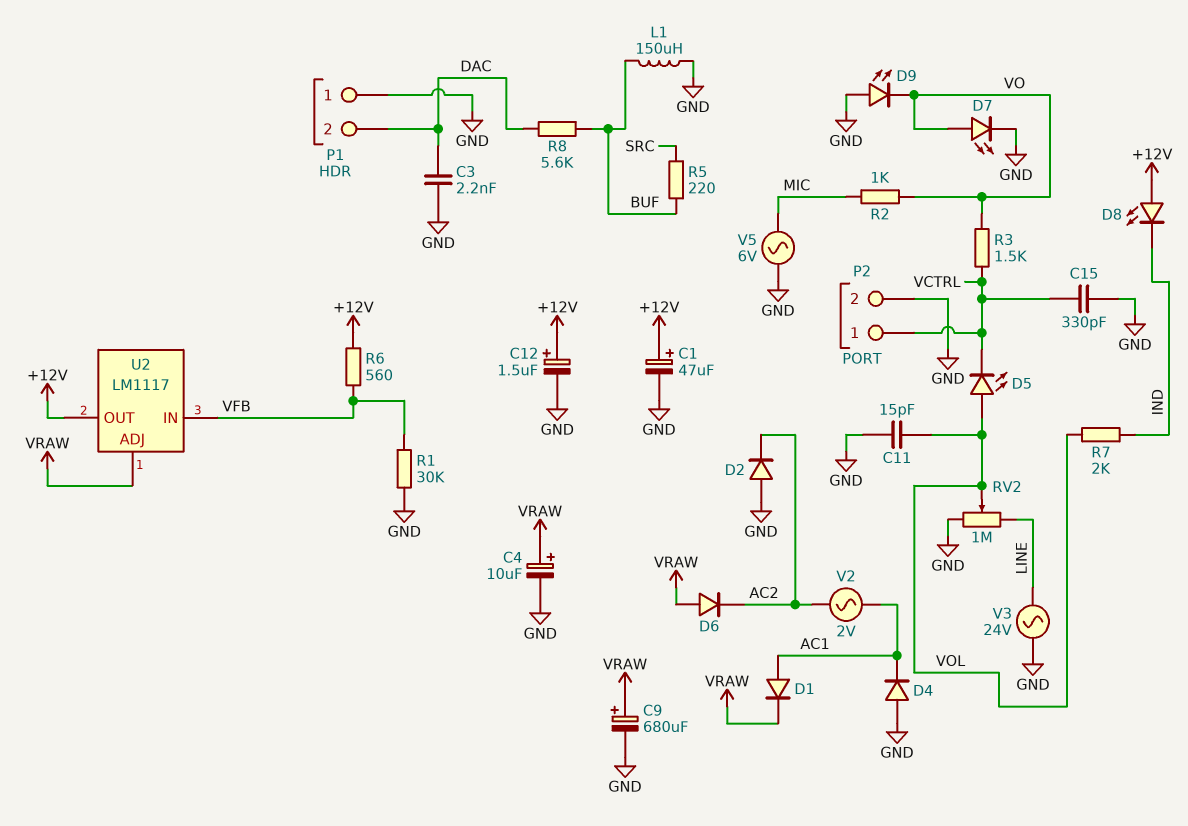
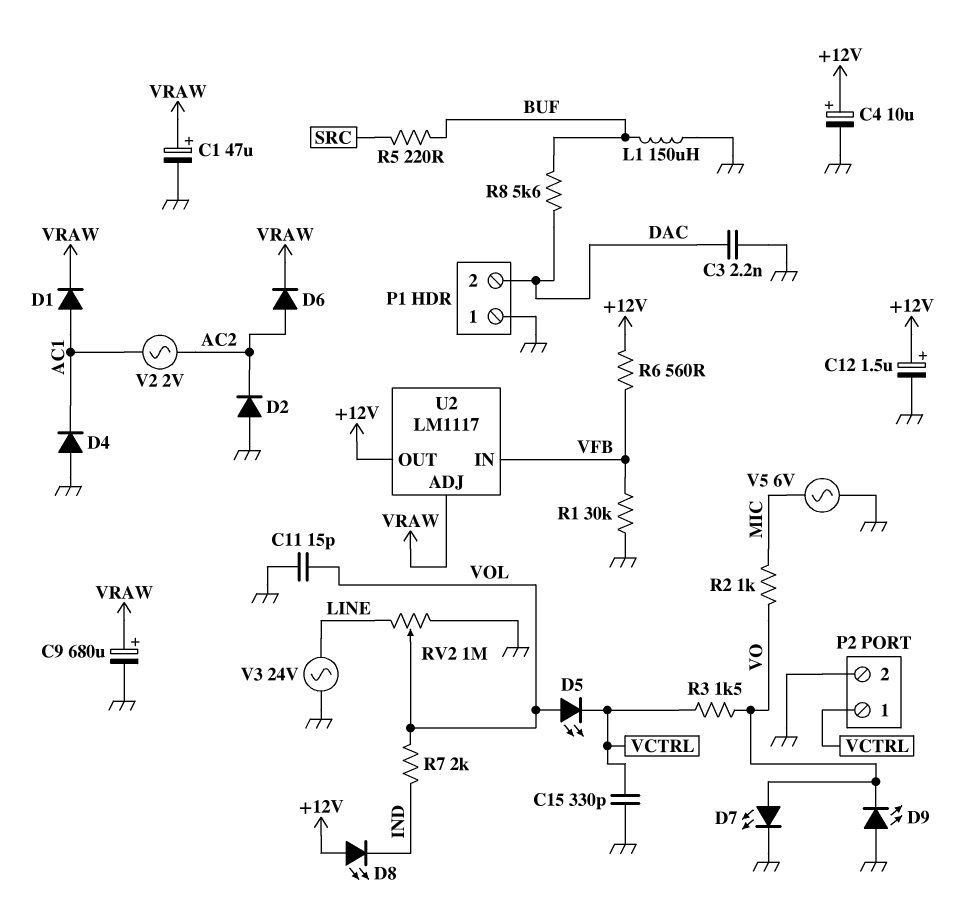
C1: 47uF (plus +12V, minus GND) -> 47uF (plus VRAW, minus GND)
C4: 10uF (plus VRAW, minus GND) -> 10uF (plus +12V, minus GND)
D6: diode (A VRAW, K AC2) -> diode (A AC2, K VRAW)

